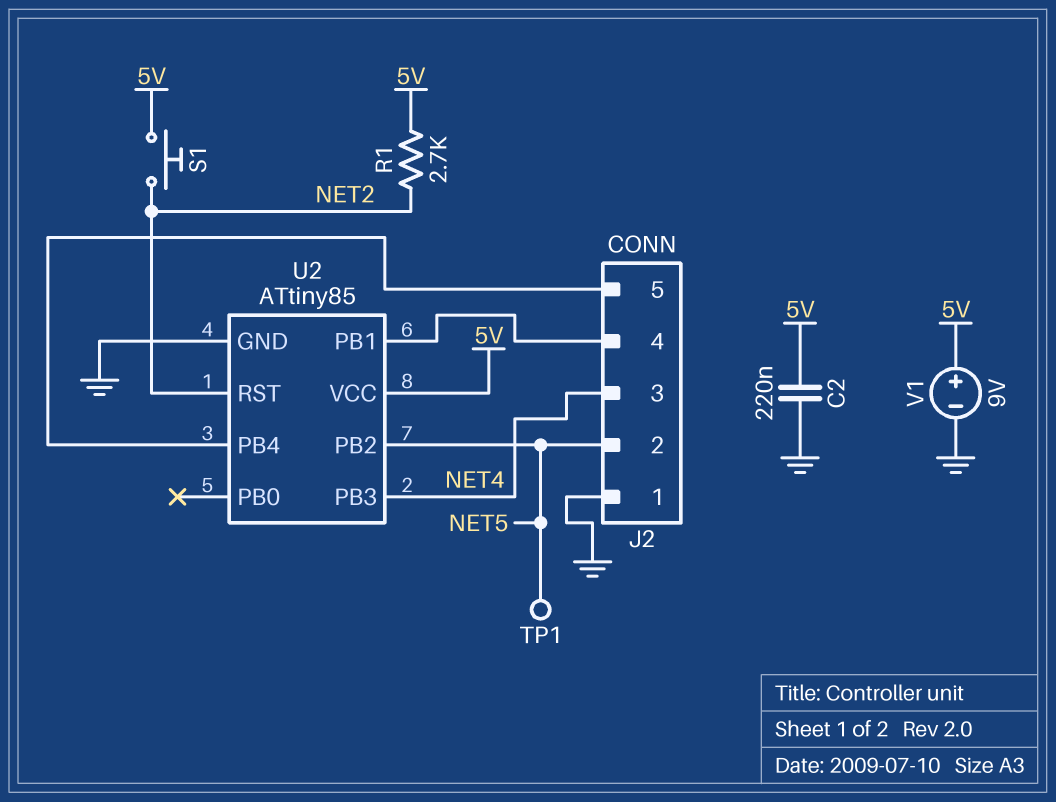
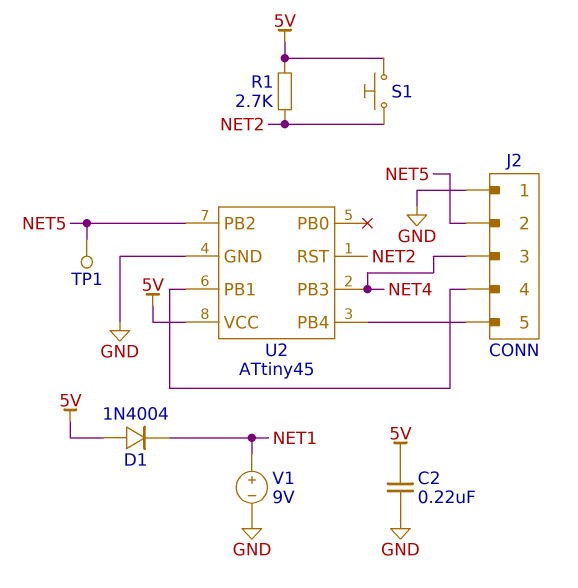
D1: none -> diode 1N4004 (A 5V, K NET1)
U2: ATtiny85 -> ATtiny45
V1: 9V (plus 5V, minus GND) -> 9V (plus NET1, minus GND)

